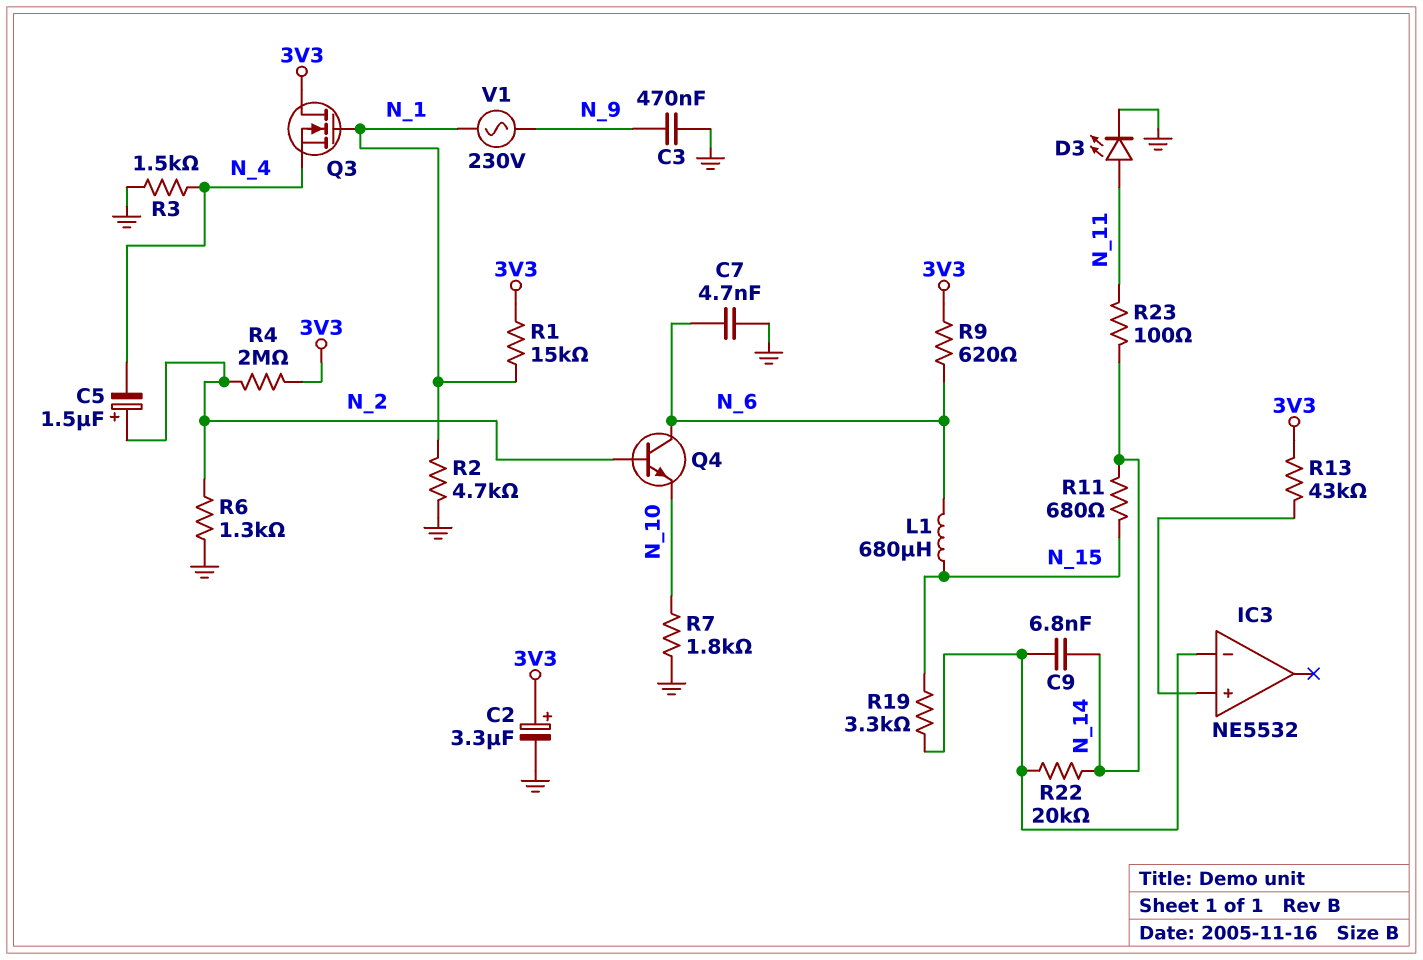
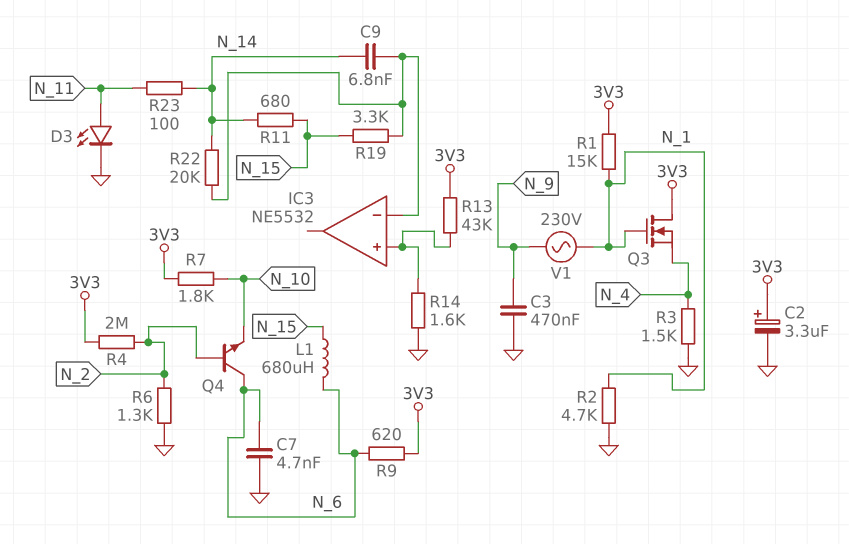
C5: 1.5uF (plus N_2, minus N_4) -> none
R7: 1.8k (GND, N_10) -> 1.8k (3V3, N_10)
R14: none -> 1.6k (GND, IC3/in+)

